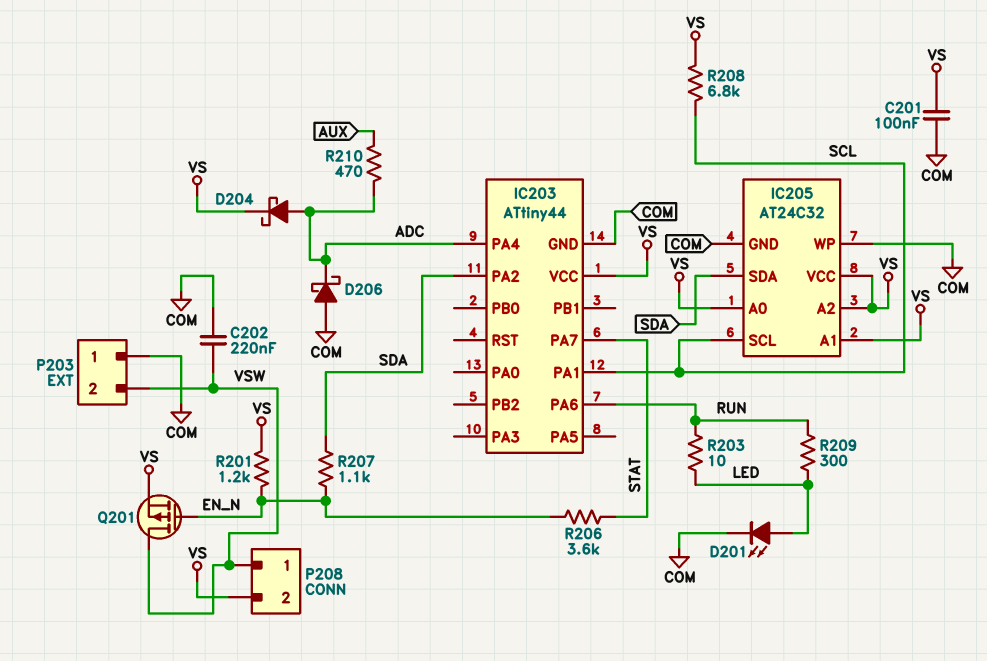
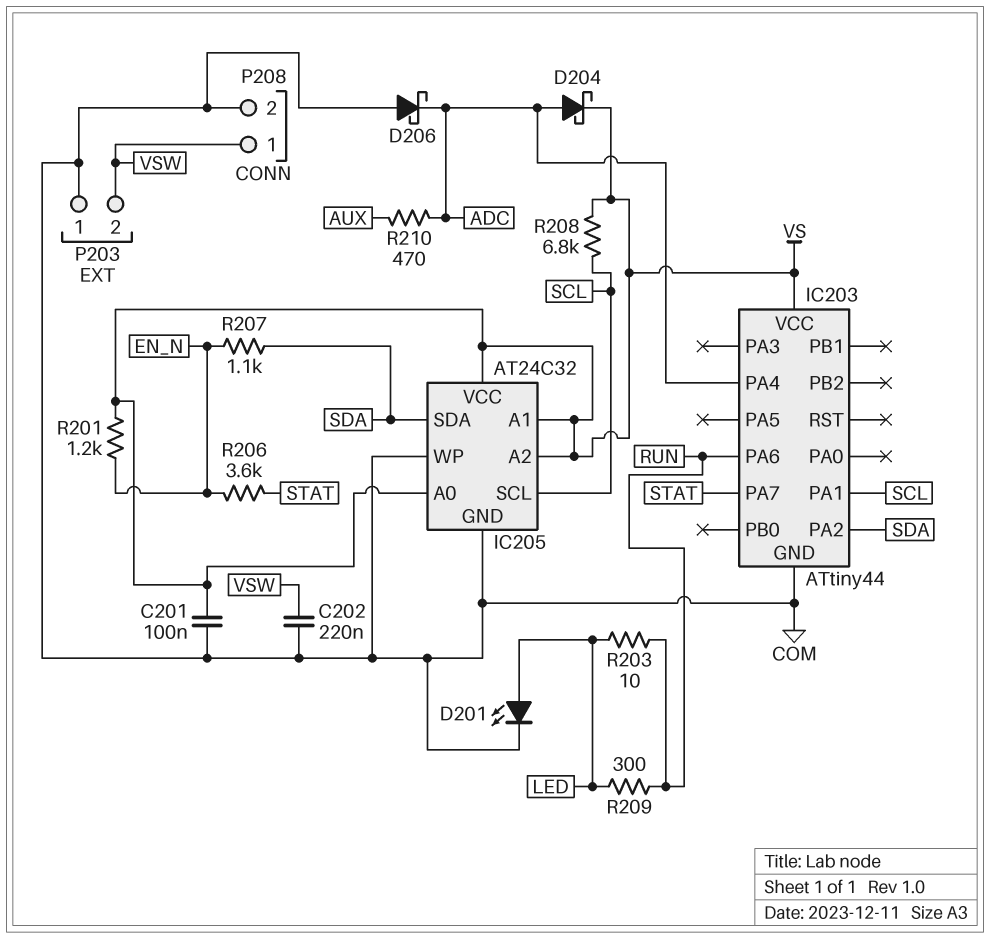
P208 pin 2: VS -> COM
Q201: PMOS (G EN_N, D VSW, S VS) -> none

